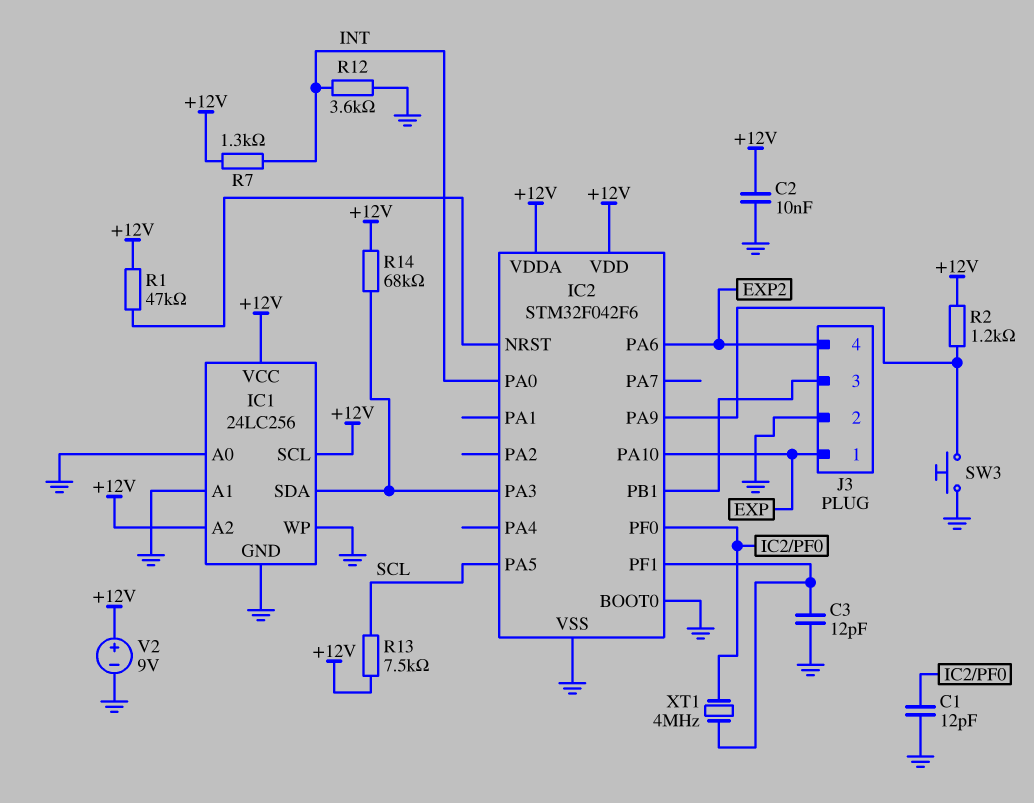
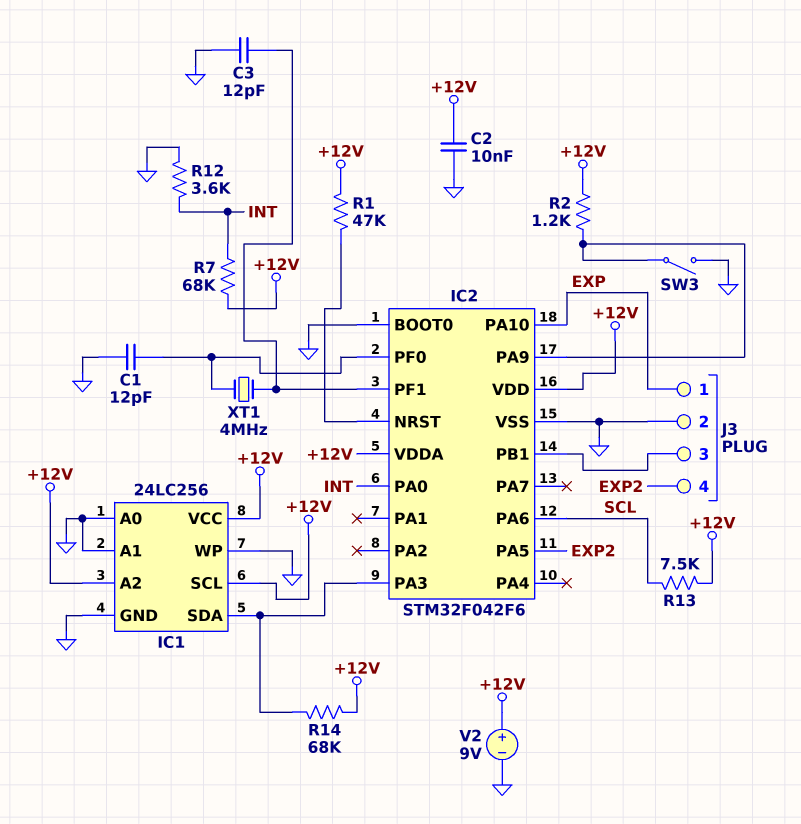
IC2 pin PA5: SCL -> EXP2
IC2 pin PA6: EXP2 -> SCL
R7: 1.3k (+12V, INT) -> 68k (+12V, INT)
SW3: button (GND, IC2/PA9) -> switch (GND, IC2/PA9)

